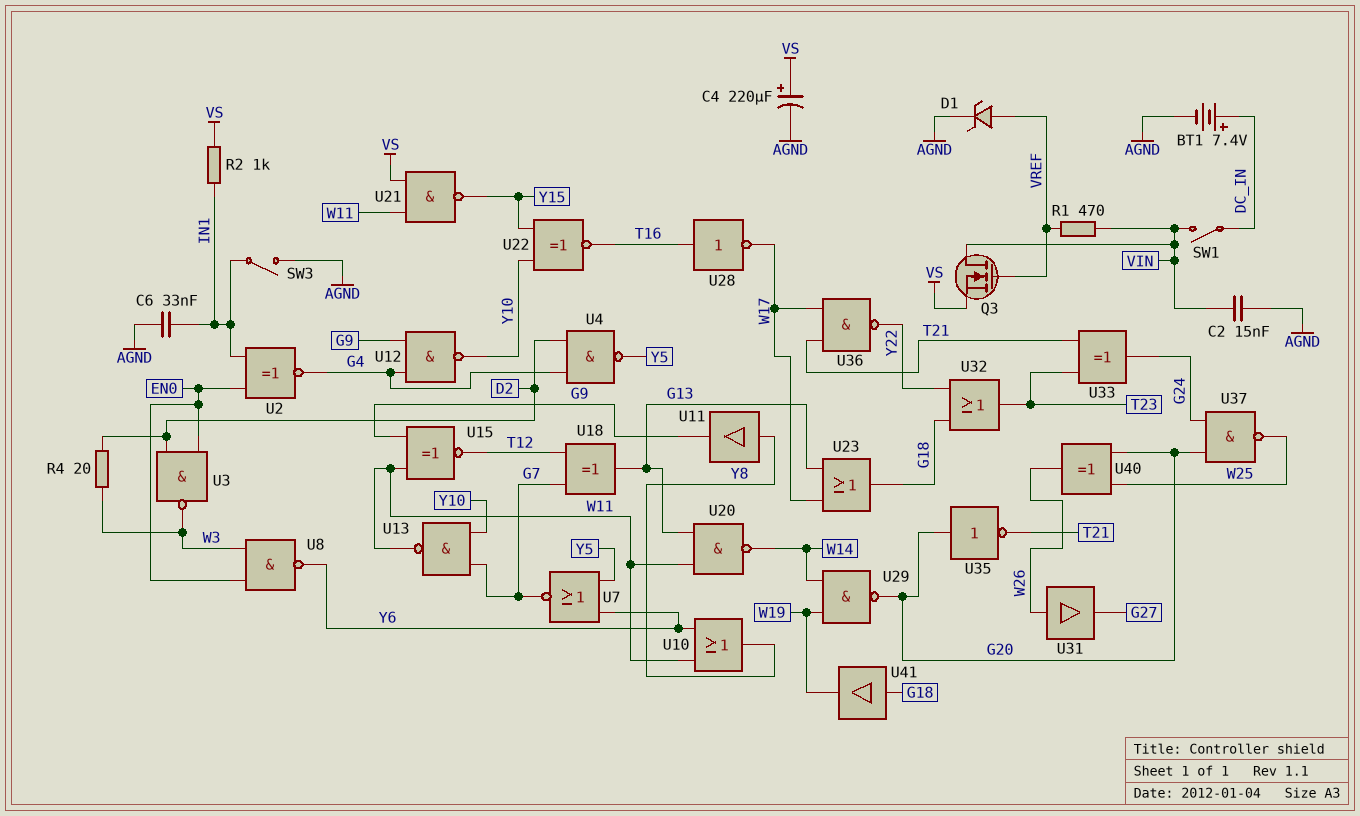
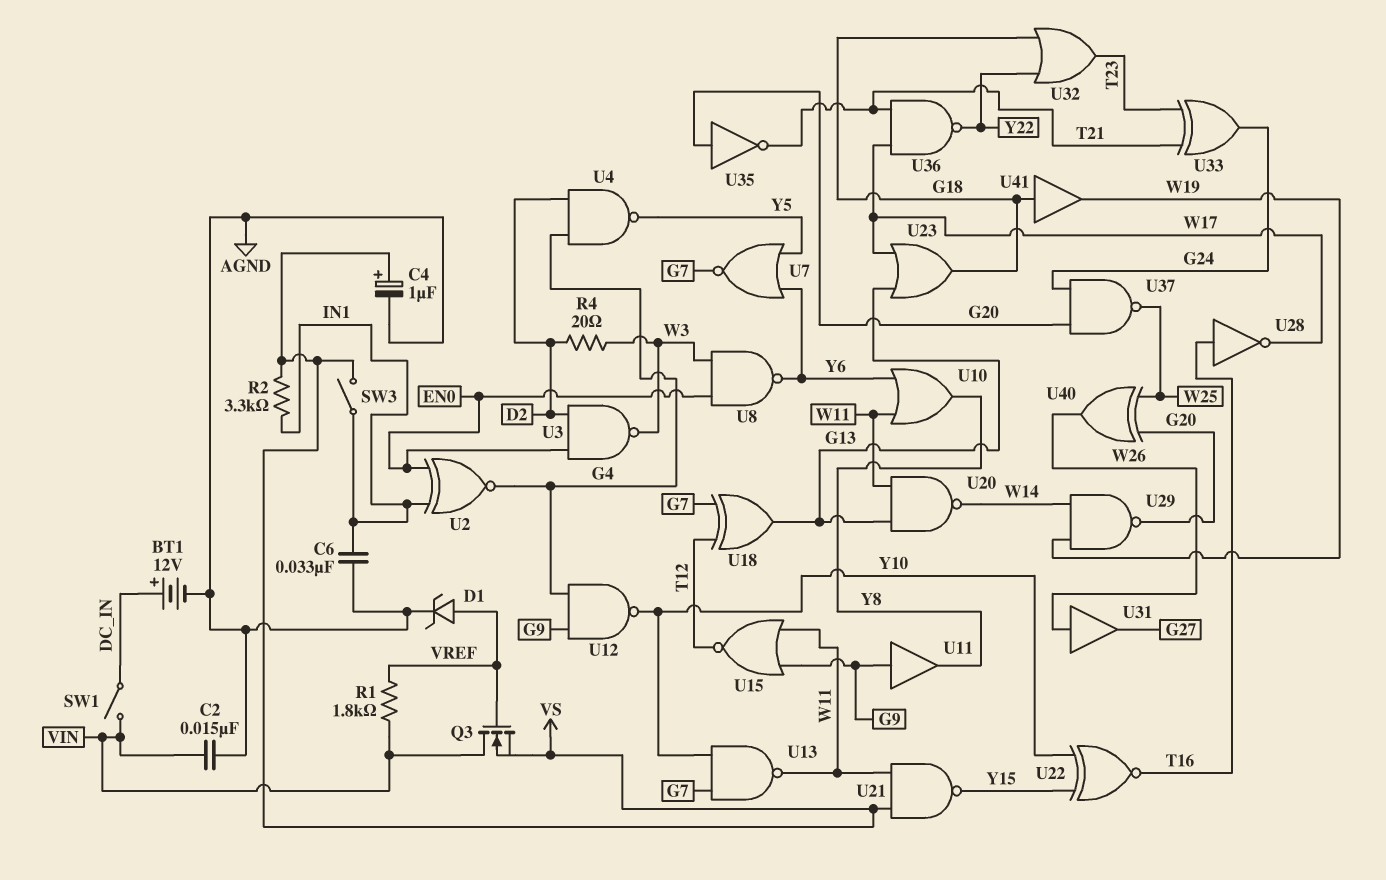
BT1: 7.4V (plus DC_IN, minus AGND) -> 12V (plus DC_IN, minus AGND)
C4: 220uF (plus VS, minus AGND) -> 1uF (plus VS, minus AGND)
R1: 470 (VIN, VREF) -> 1.8k (VIN, VREF)
R2: 1k (IN1, VS) -> 3.3k (IN1, VS)
SW3: switch (AGND, IN1) -> switch (IN1, VS)
U11: buffer (in Y8, out G9) -> buffer (in G9, out Y8)
U15: XNOR (in G9, in W11, out T12) -> NOR (in G9, in W11, out T12)

